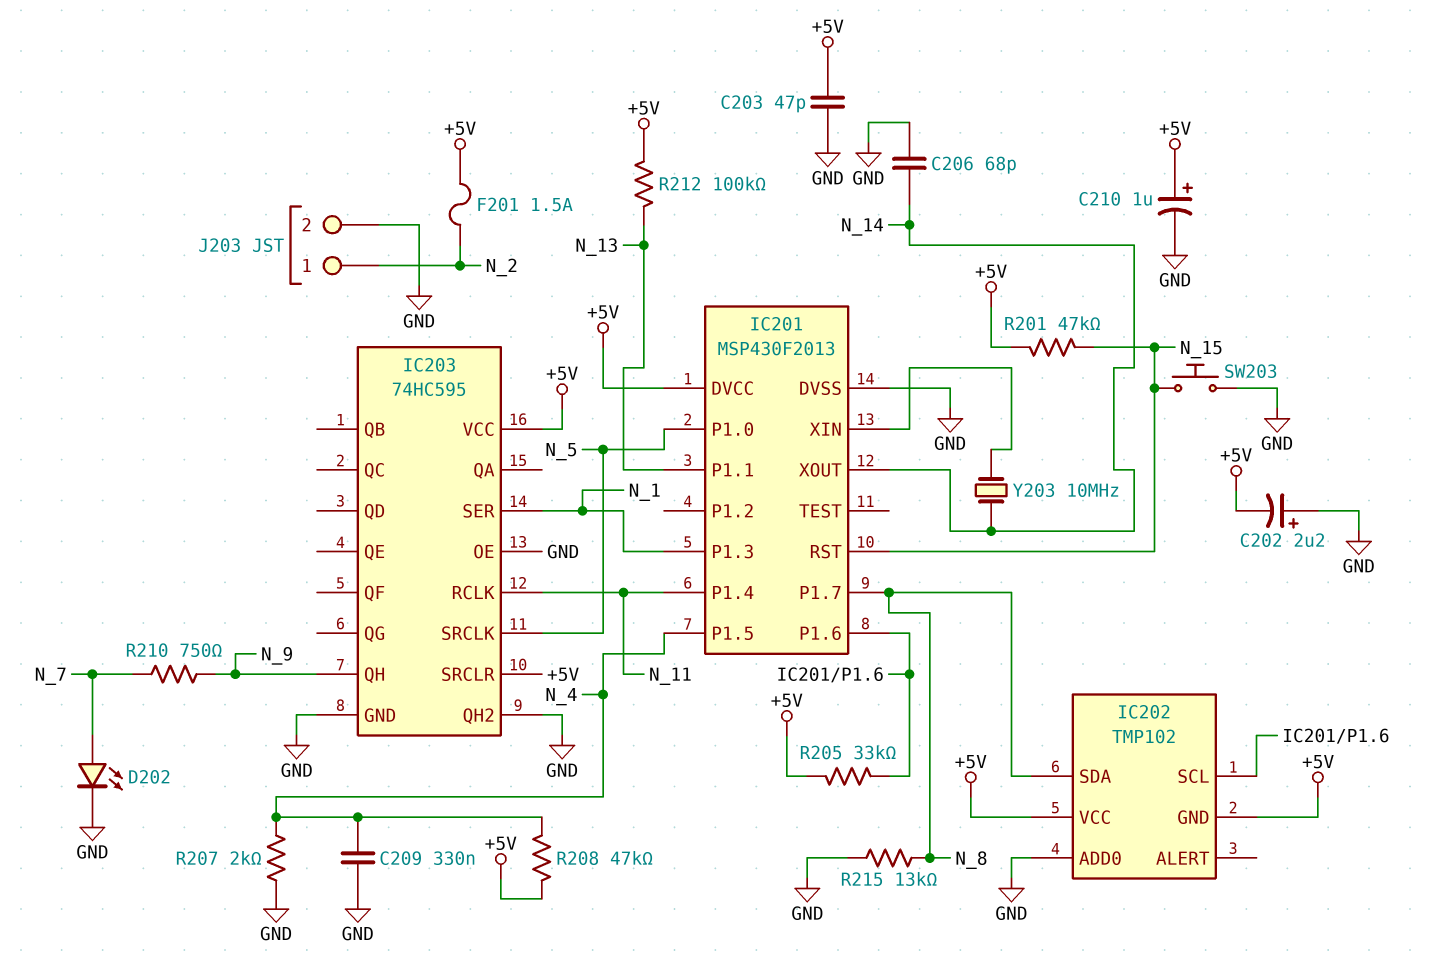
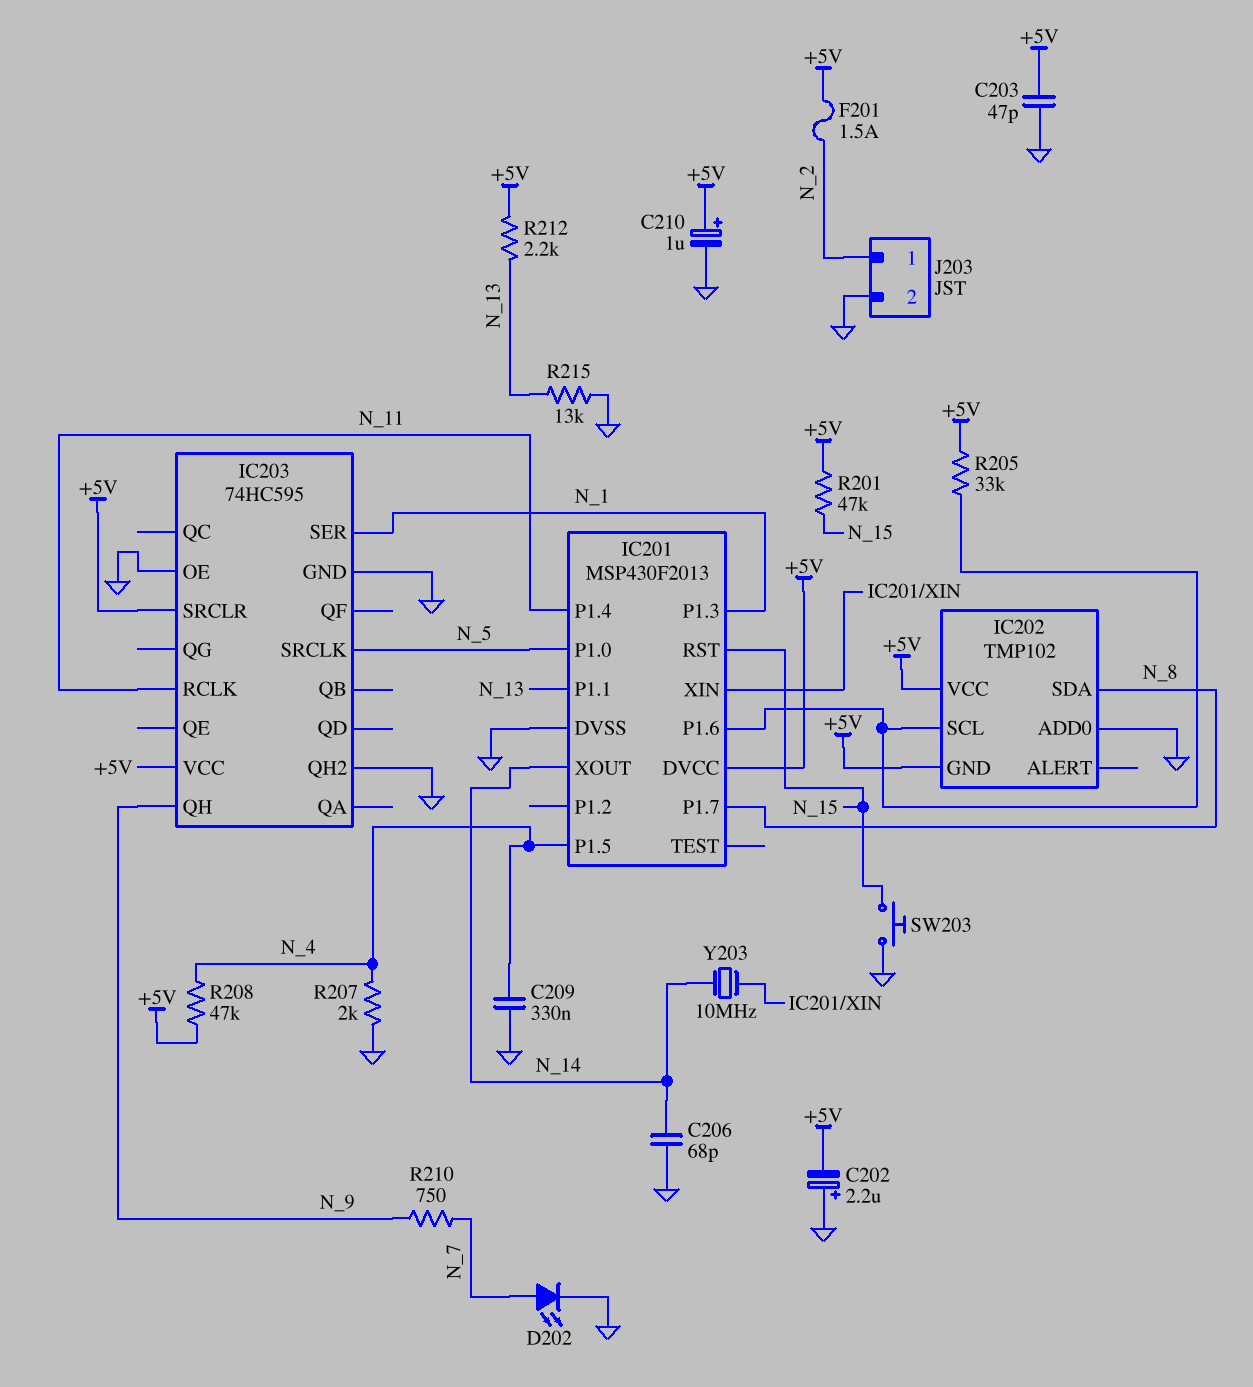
R212: 100k (+5V, N_13) -> 2.2k (+5V, N_13)
R215: 13k (GND, N_8) -> 13k (GND, N_13)

